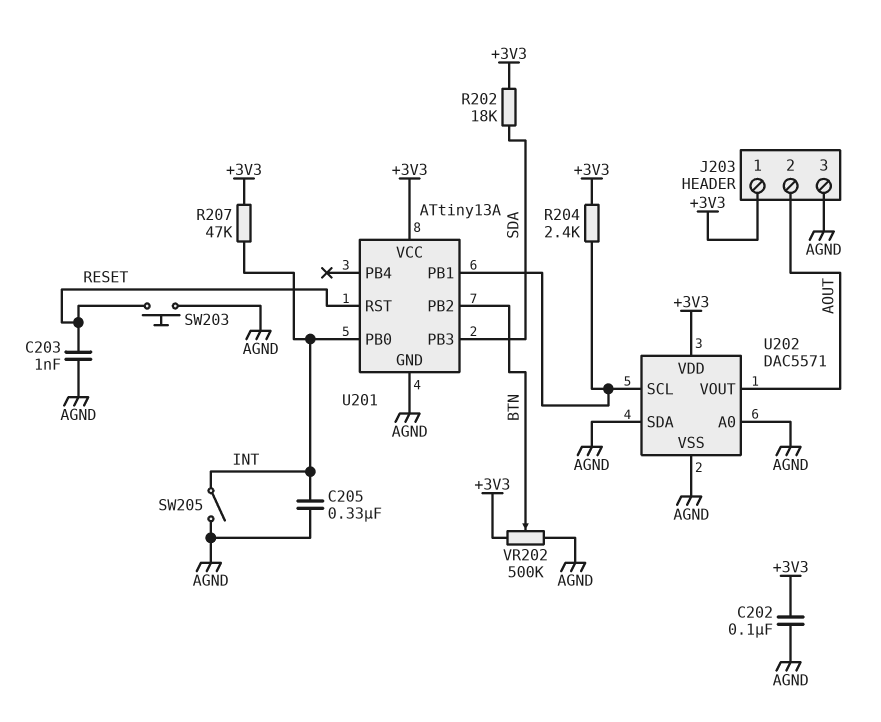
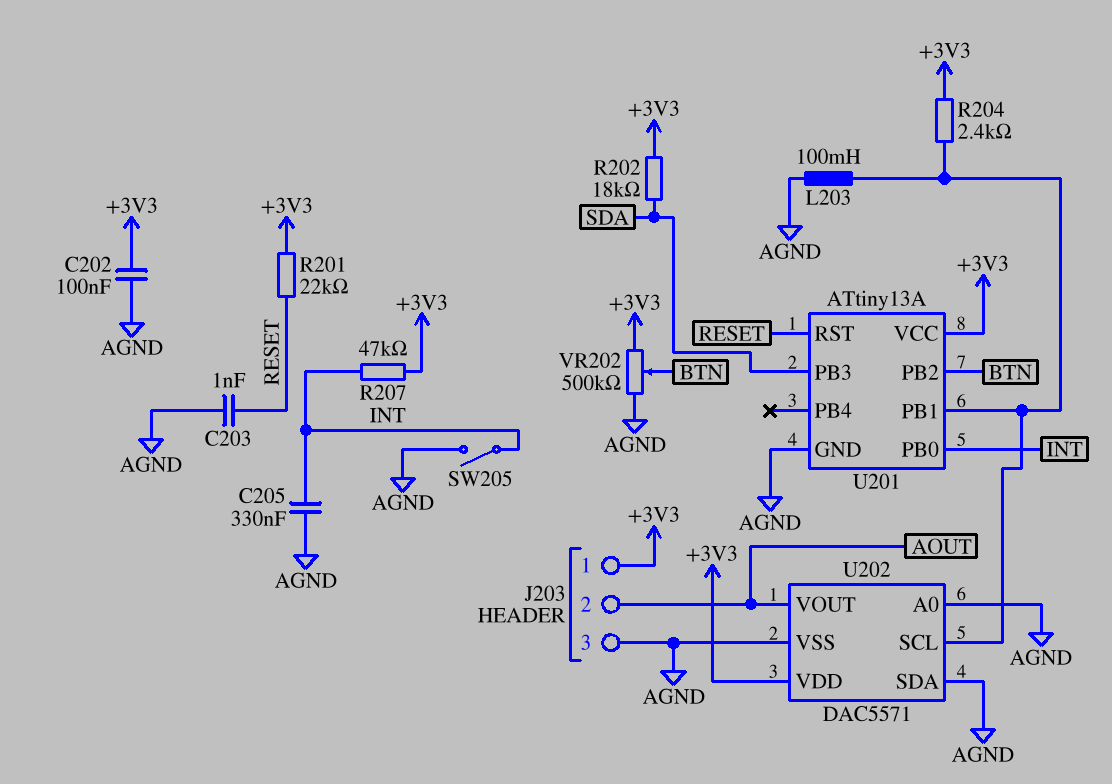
L203: none -> 100mH (AGND, U201/PB1)
R201: none -> 22k (+3V3, RESET)
SW203: button (AGND, RESET) -> none

